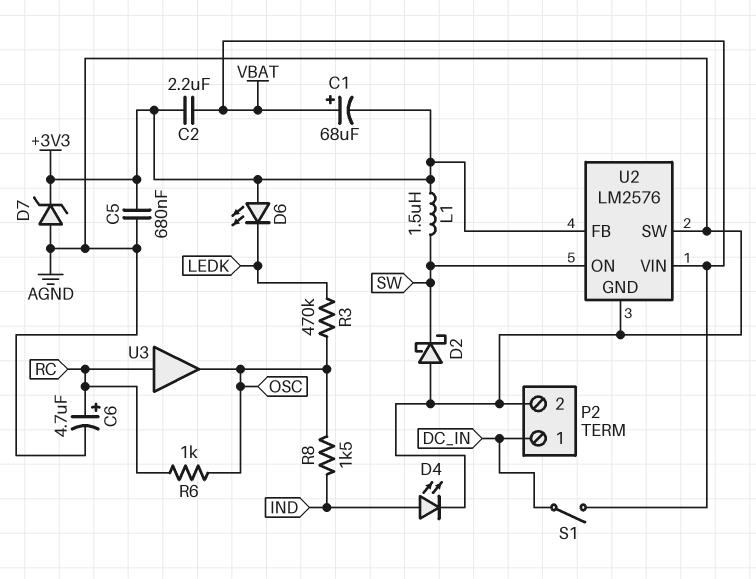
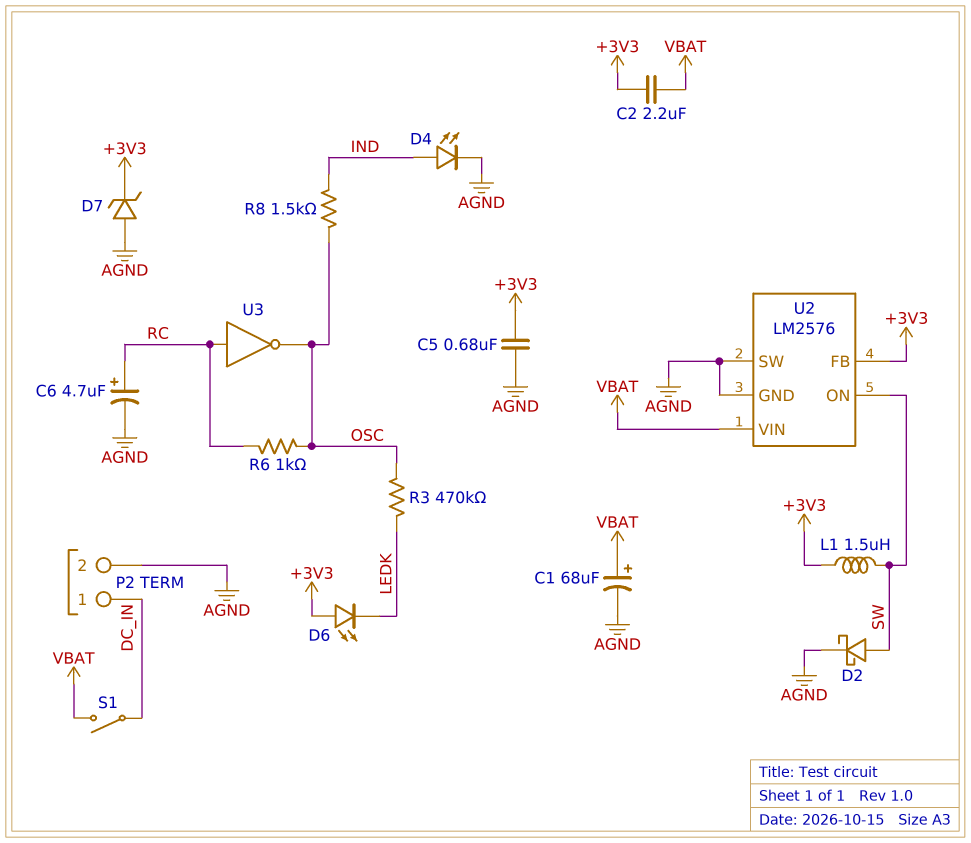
C1: 68uF (plus VBAT, minus +3V3) -> 68uF (plus VBAT, minus AGND)
D2: schottky (A AGND, K SW) -> schottky (A SW, K AGND)
U3: buffer (in RC, out OSC) -> NOT (in RC, out OSC)

